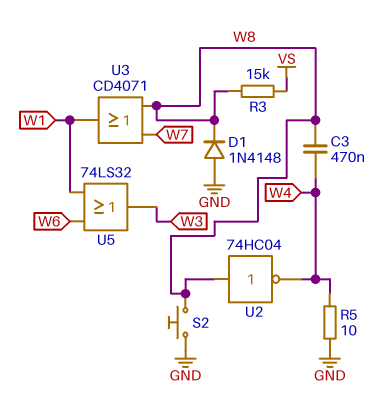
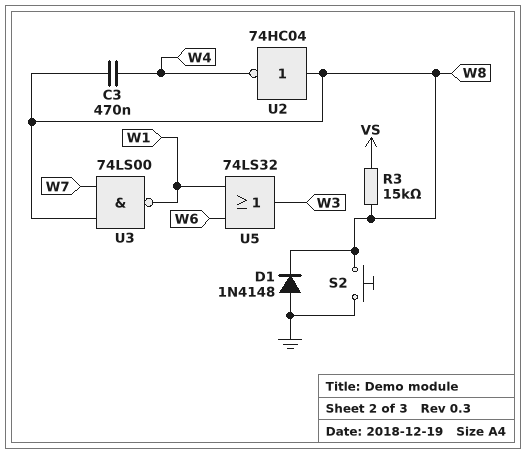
R5: 10 (GND, W4) -> none
U3: OR CD4071 (in W7, in W8, out W1) -> NAND 74LS00 (in W7, in W8, out W1)

